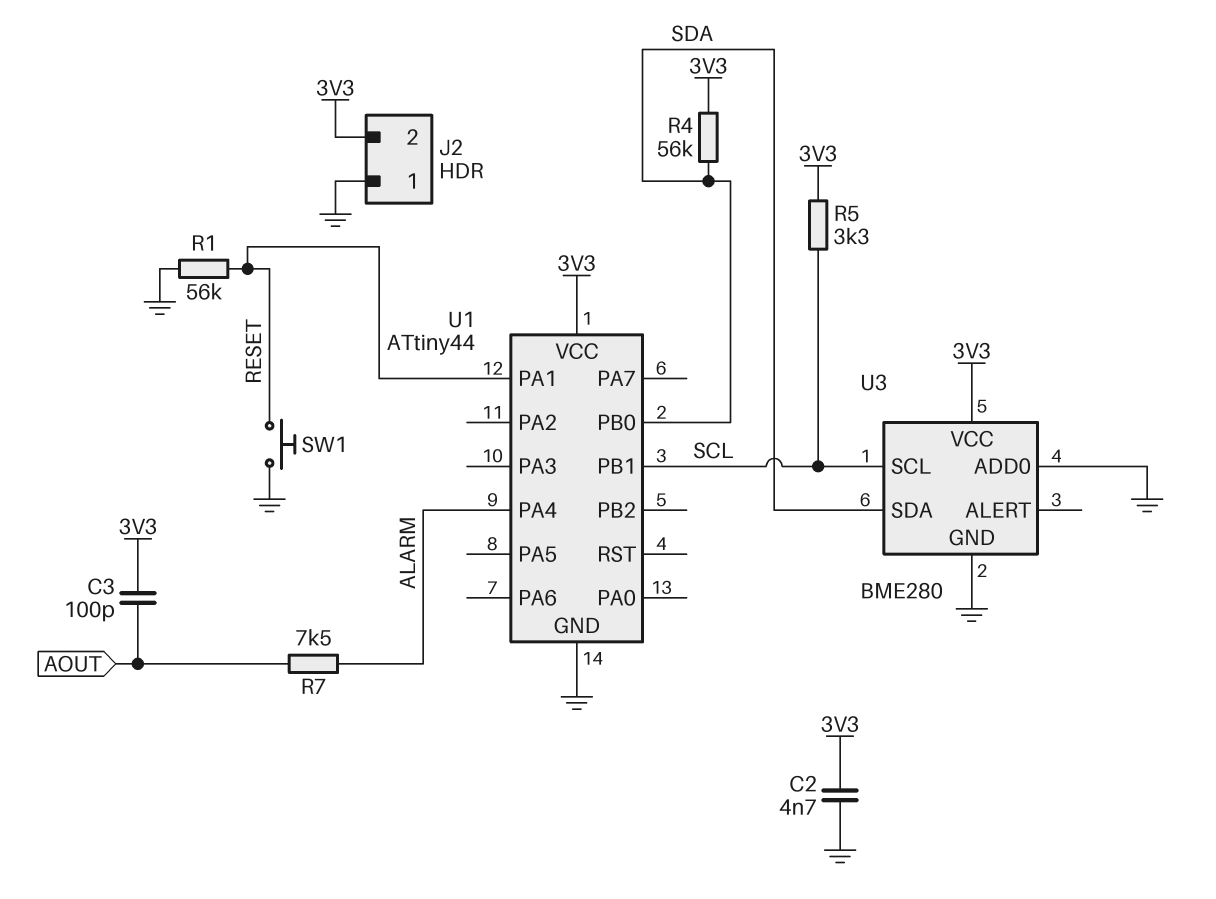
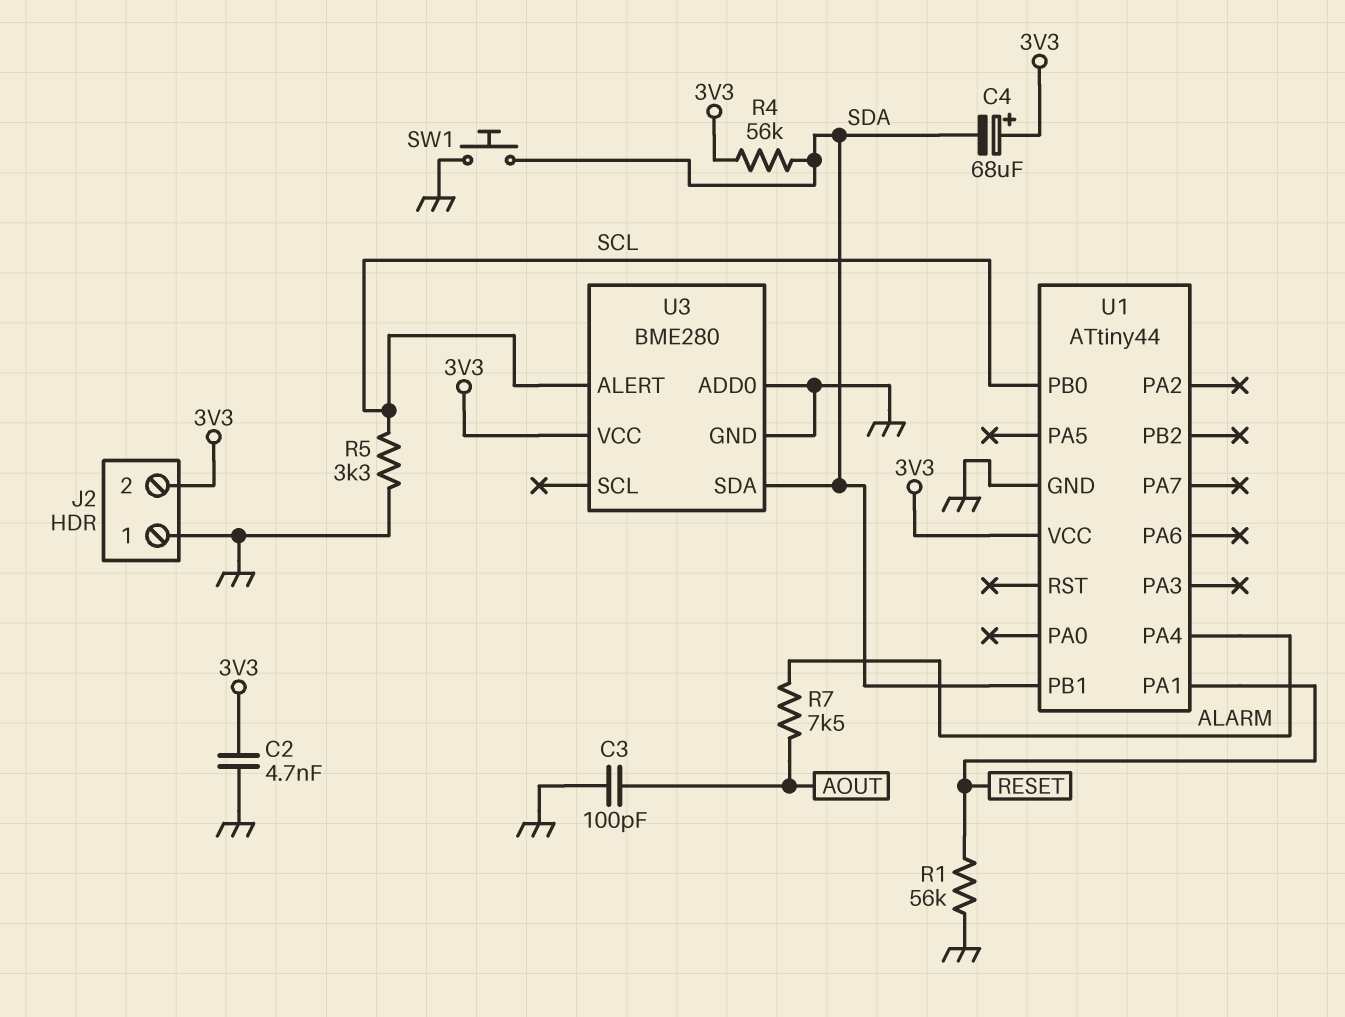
C3: 100pF (3V3, AOUT) -> 100pF (AOUT, GND)
C4: none -> 68uF (plus 3V3, minus SDA)
R5: 3.3k (3V3, SCL) -> 3.3k (GND, SCL)
SW1: button (GND, RESET) -> button (GND, SDA)
U1 pin PB0: SDA -> SCL
U1 pin PB1: SCL -> SDA
U3 pin ALERT: none -> SCL
U3 pin SCL: SCL -> none

